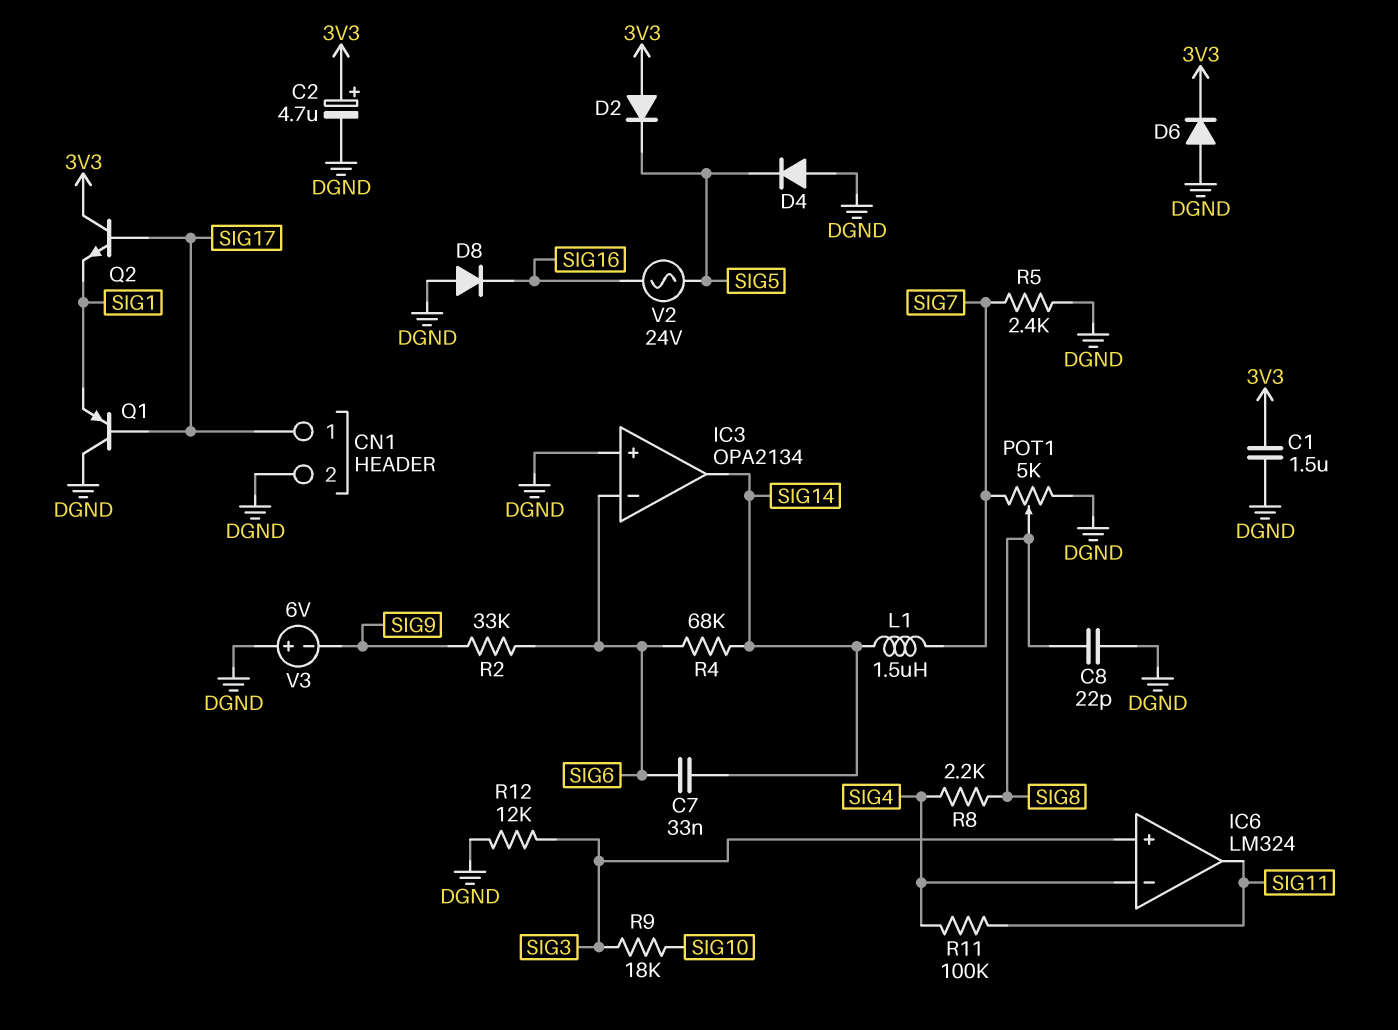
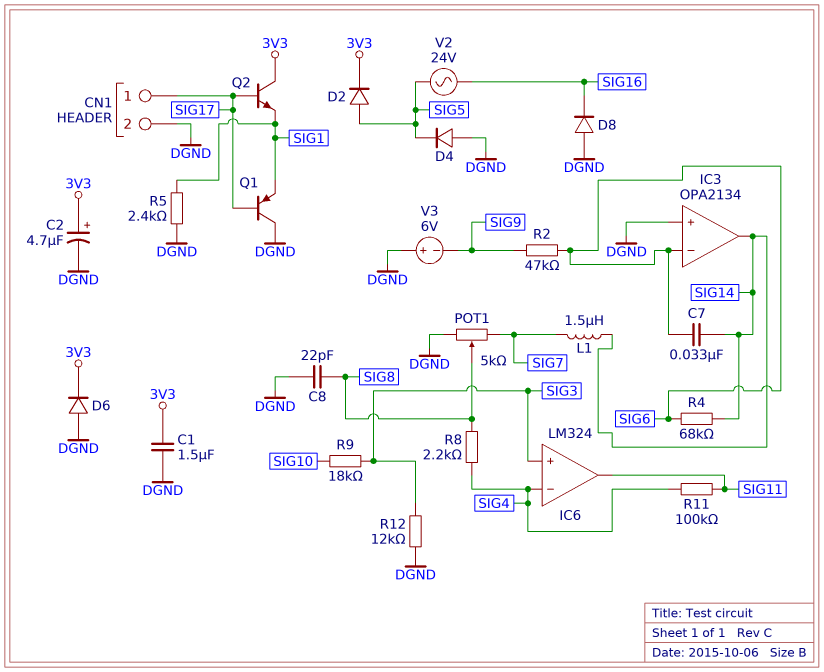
D2: diode (A 3V3, K SIG5) -> diode (A SIG5, K 3V3)
R2: 33k (SIG6, SIG9) -> 47k (SIG6, SIG9)
R5: 2.4k (DGND, SIG7) -> 2.4k (DGND, SIG1)

